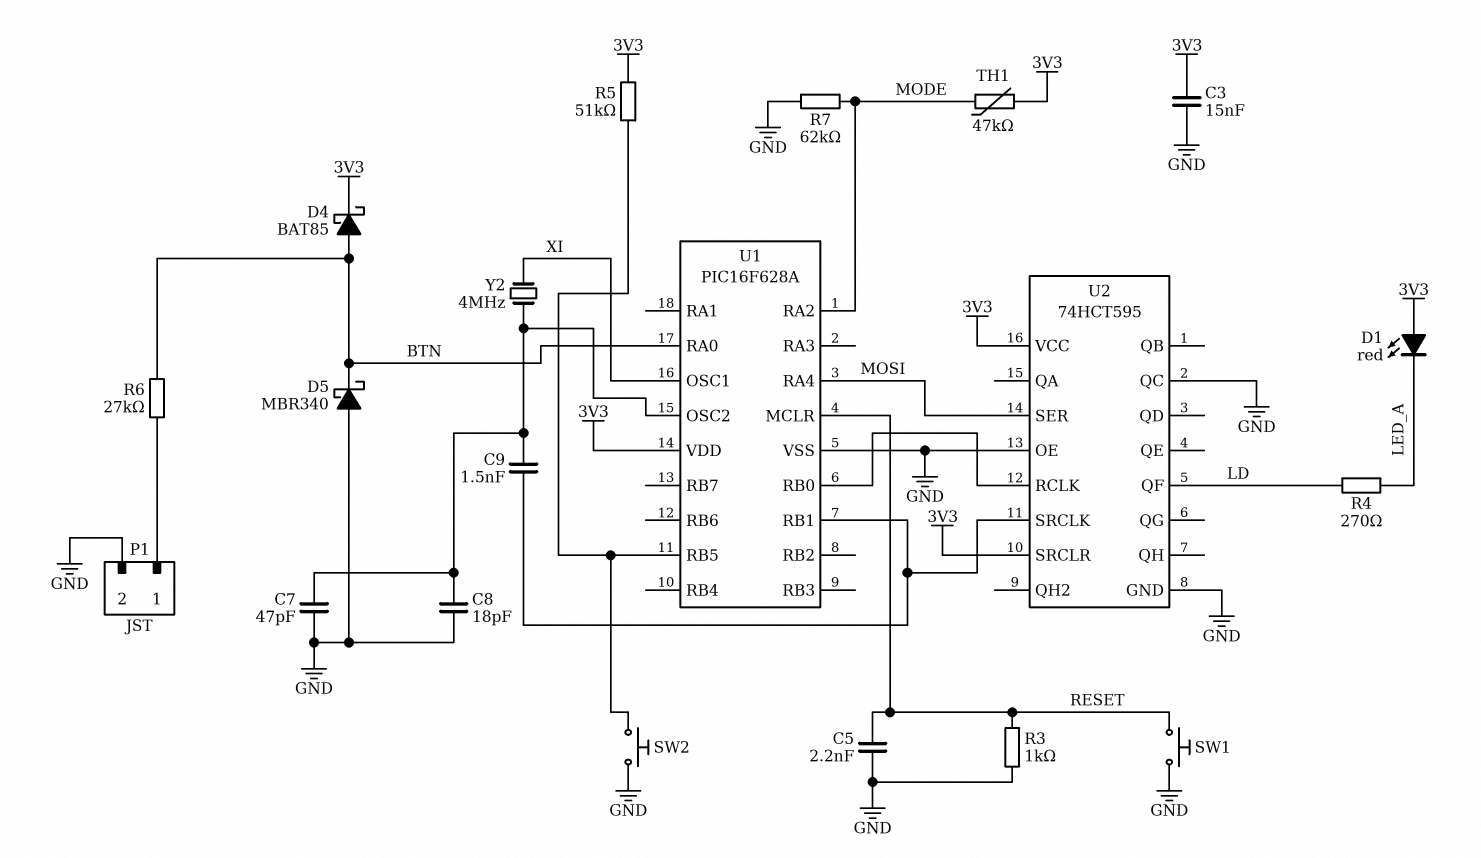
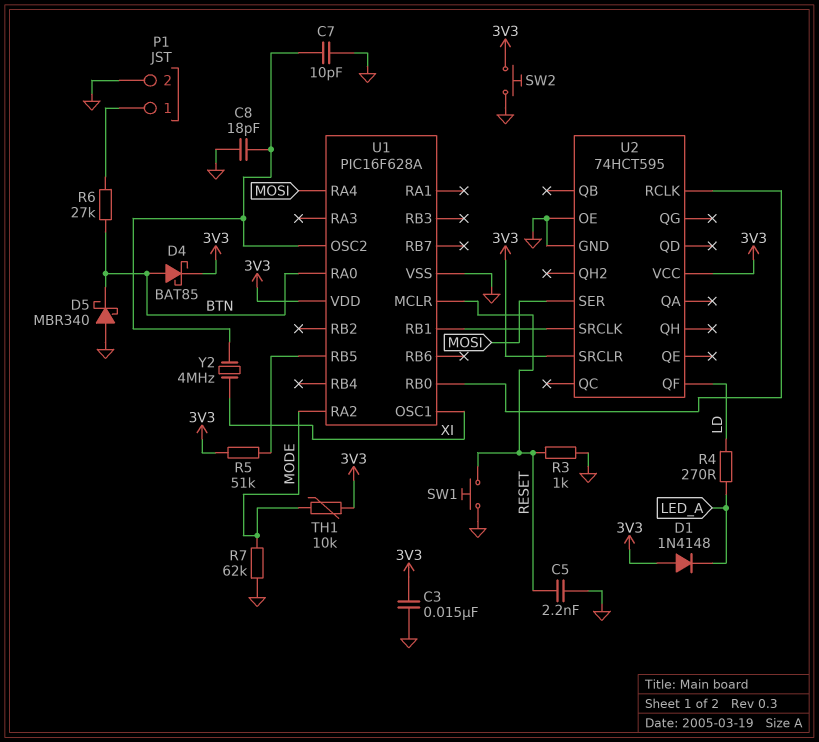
C7: 47pF (GND, U1/OSC2) -> 10pF (GND, U1/OSC2)
C9: 1.5nF (U1/OSC2, U1/RB1) -> none
D1: LED red (A 3V3, K LED_A) -> diode 1N4148 (A 3V3, K LED_A)
SW2: button (GND, U1/RB5) -> button (3V3, GND)
TH1: 47k (3V3, MODE) -> 10k (3V3, MODE)
U2 pin QC: GND -> none

